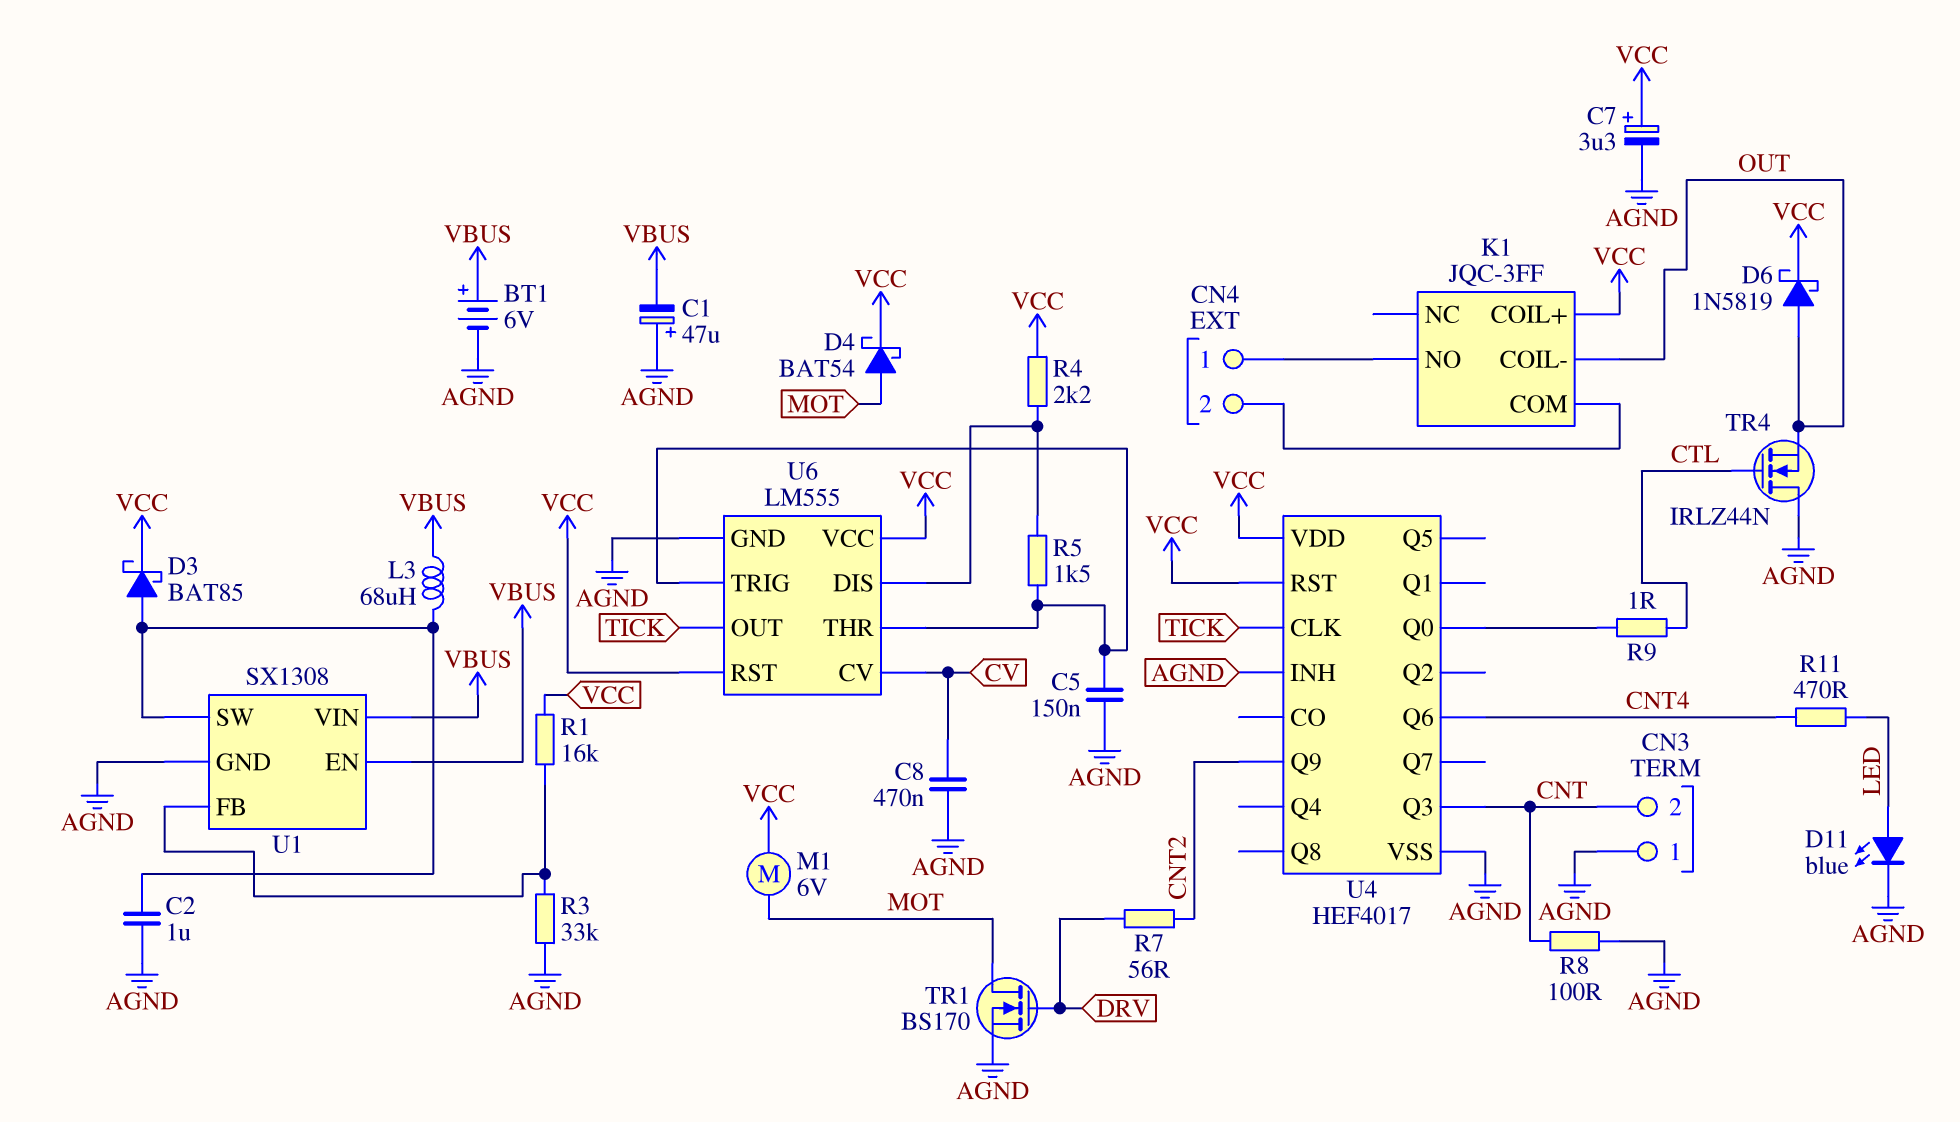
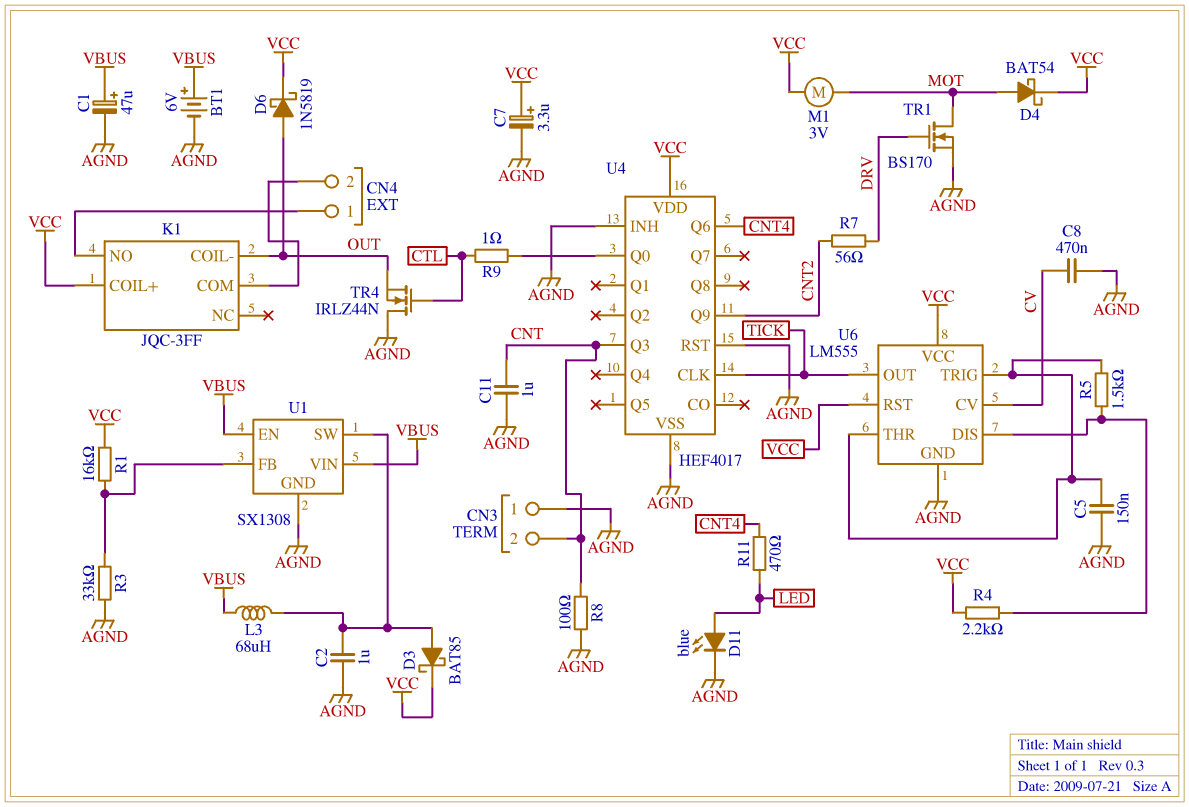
C1: 47uF (plus AGND, minus VBUS) -> 47uF (plus VBUS, minus AGND)
C11: none -> 1uF (AGND, CNT)
M1: motor 6V (MOT, VCC) -> motor 3V (MOT, VCC)
U4 pin RST: VCC -> AGND

